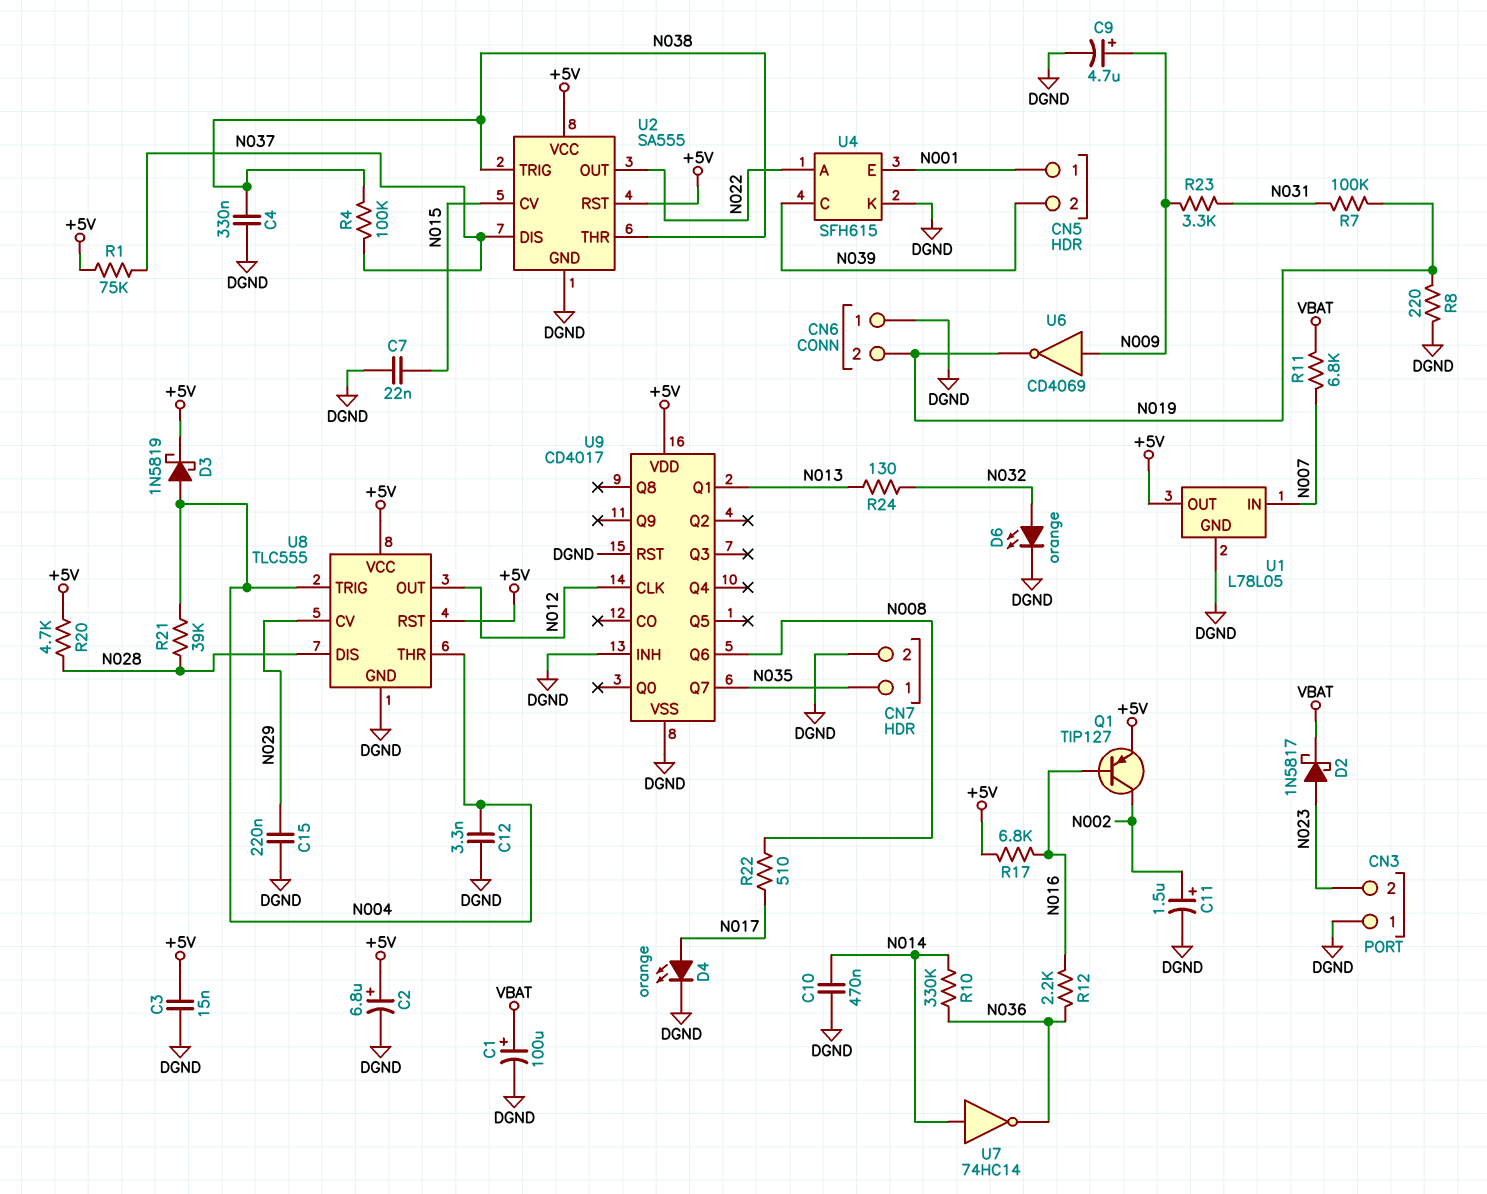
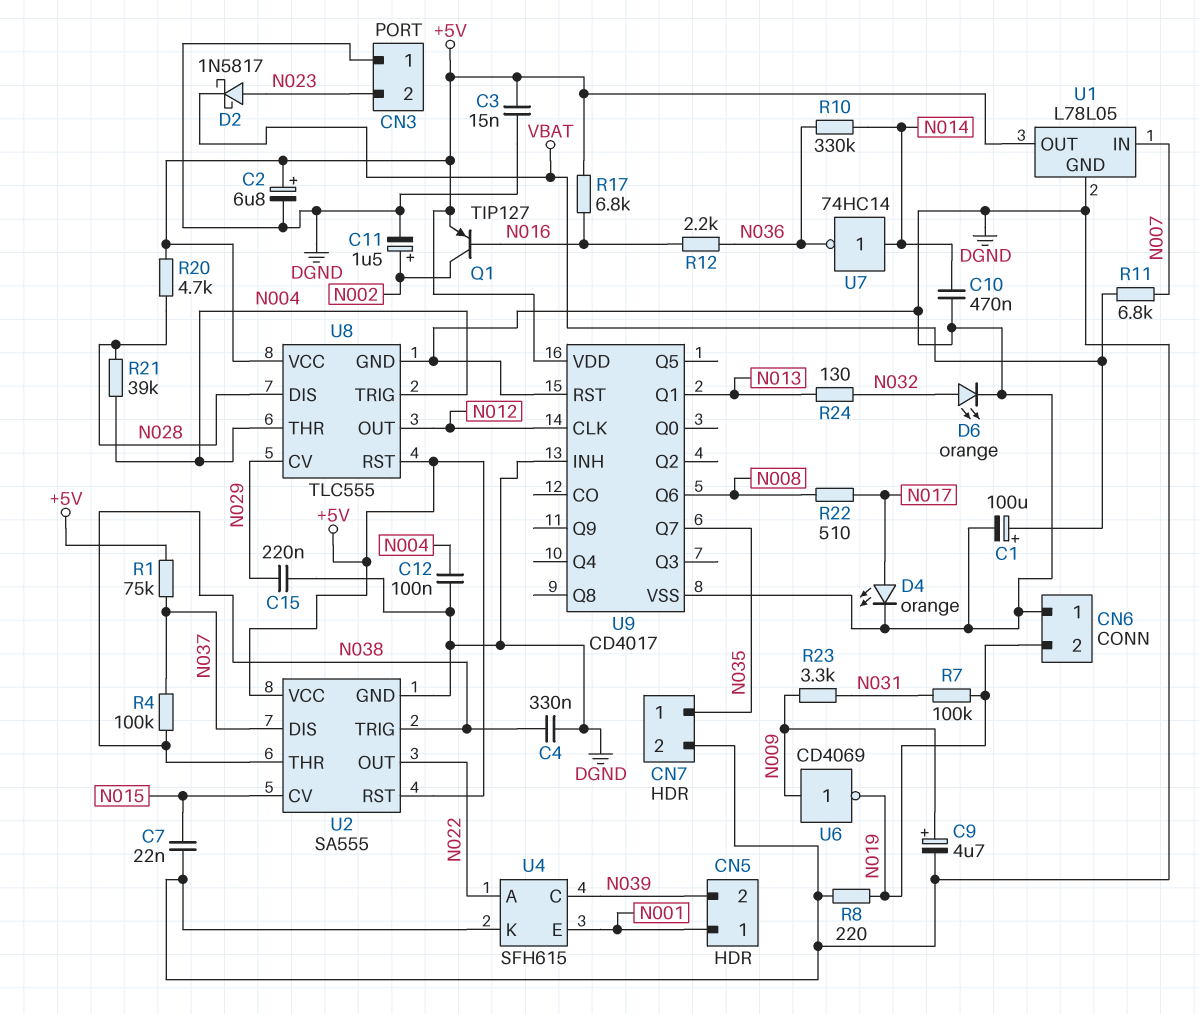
C12: 3.3nF (DGND, N004) -> 100nF (DGND, N004)
D3: schottky 1N5819 (A N004, K +5V) -> none

